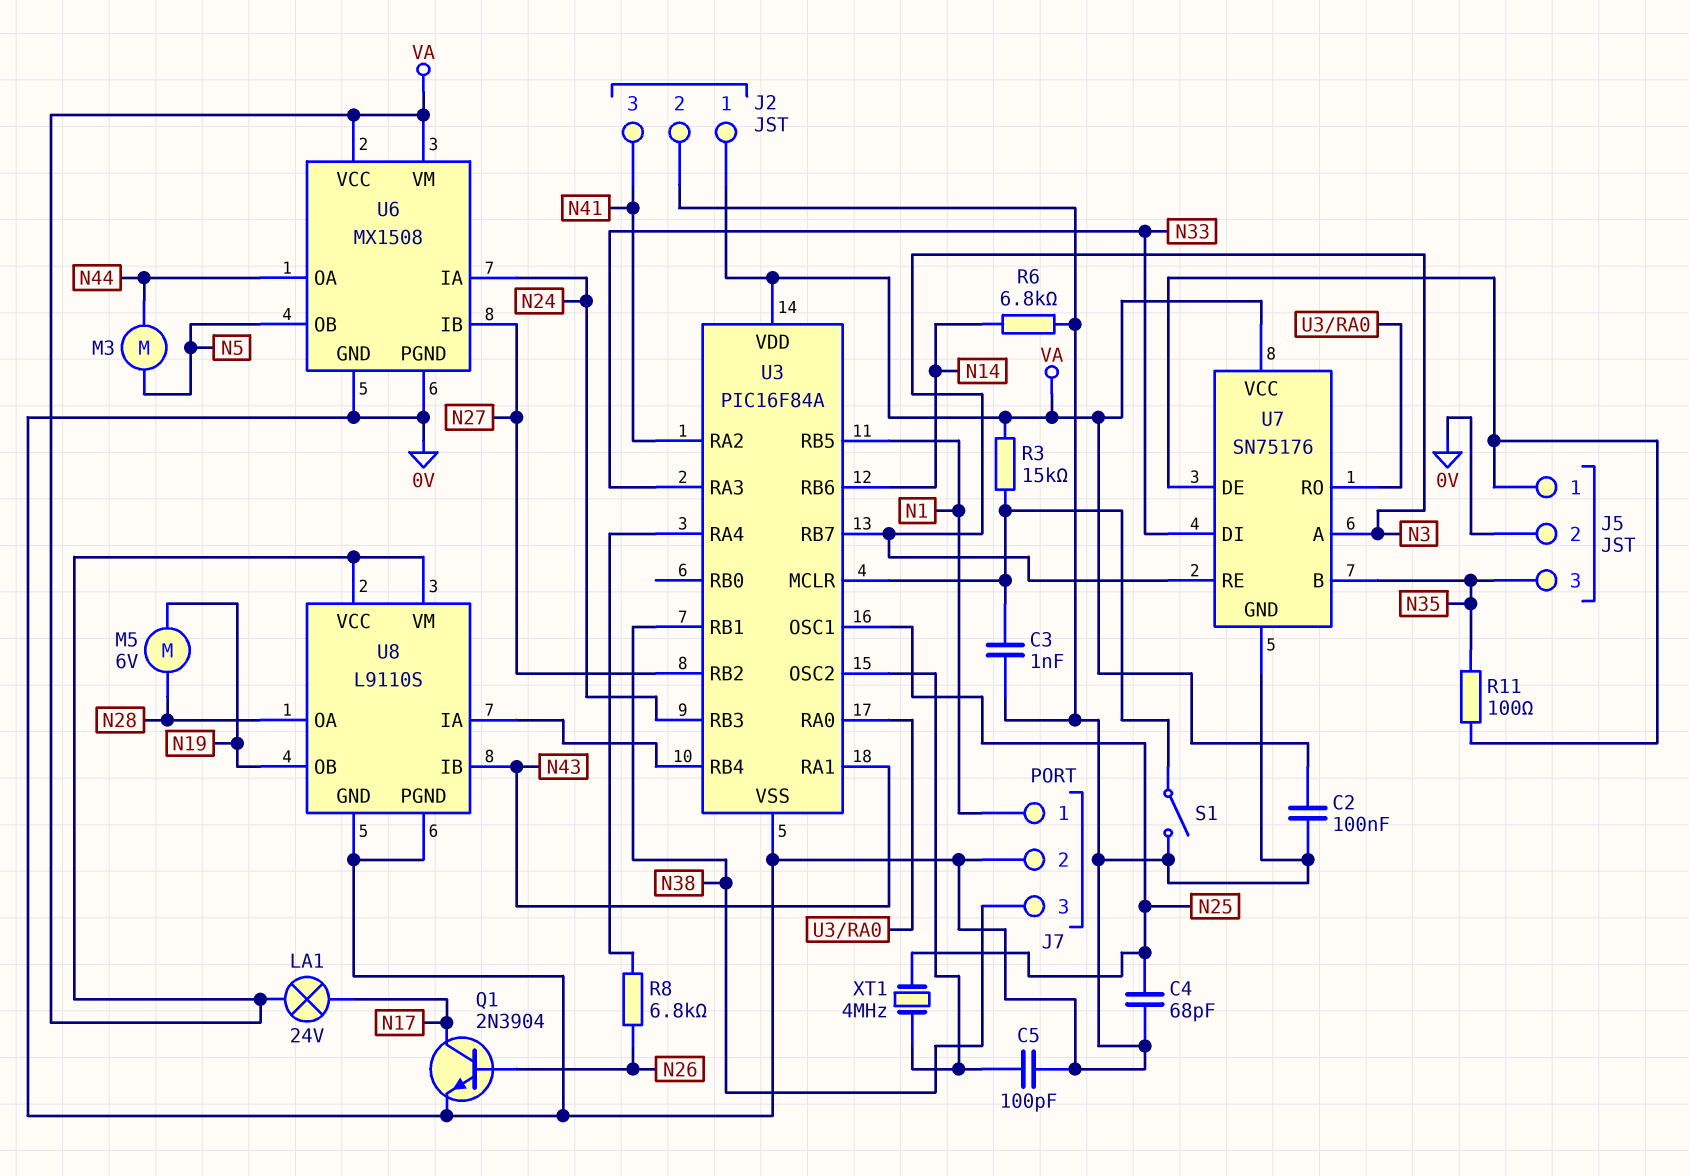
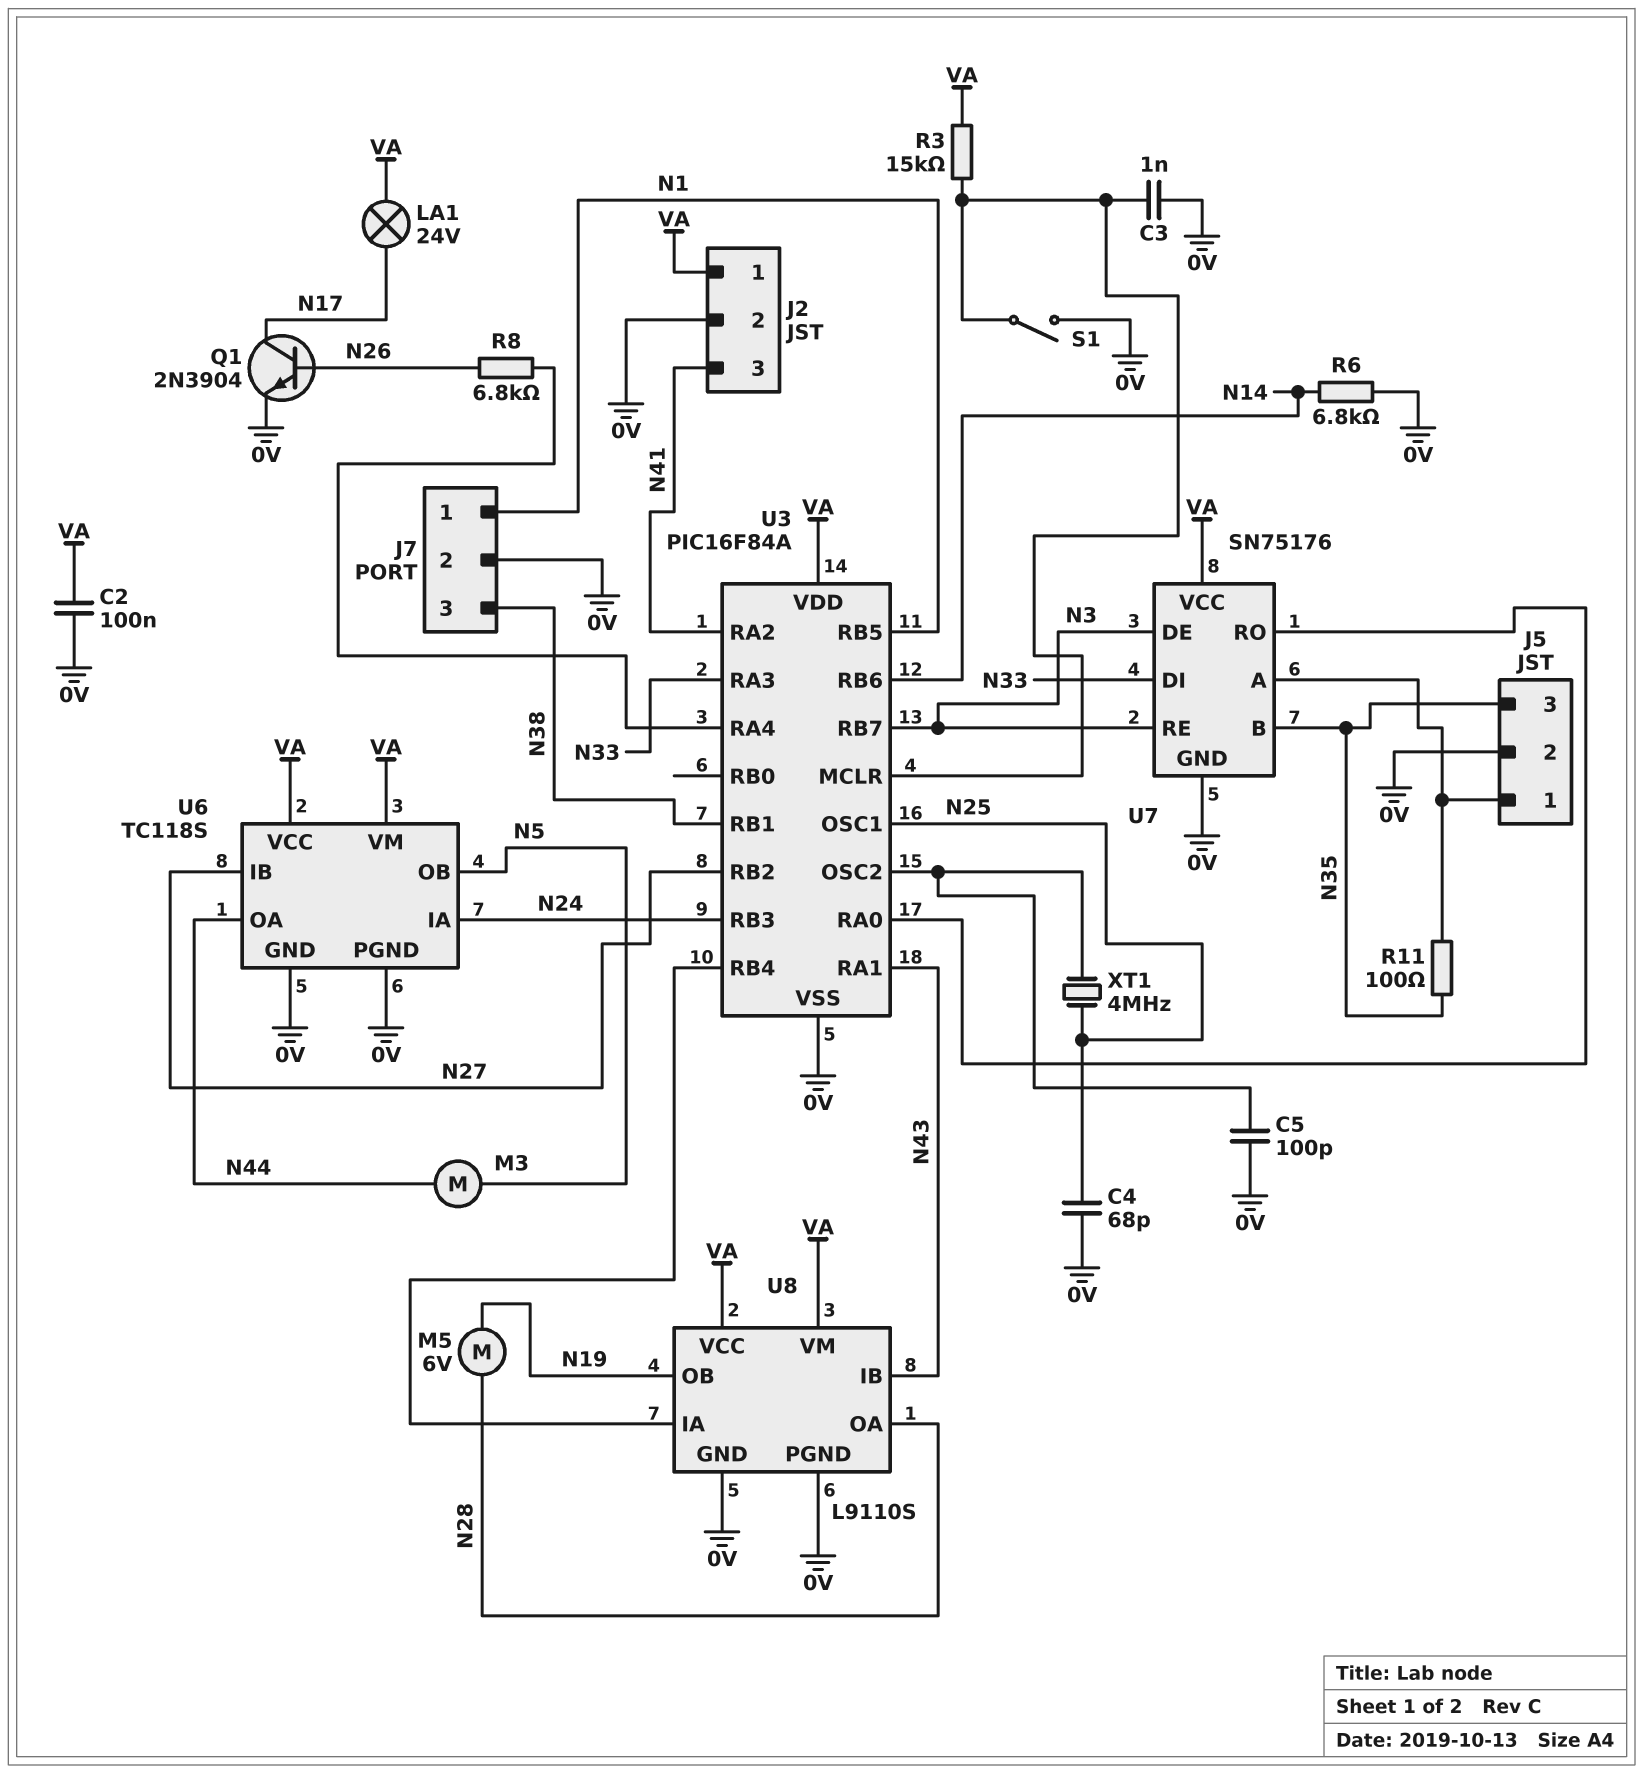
U6: MX1508 -> TC118S
U7 pin A: N3 -> J5/1
U7 pin DE: J5/1 -> N3

